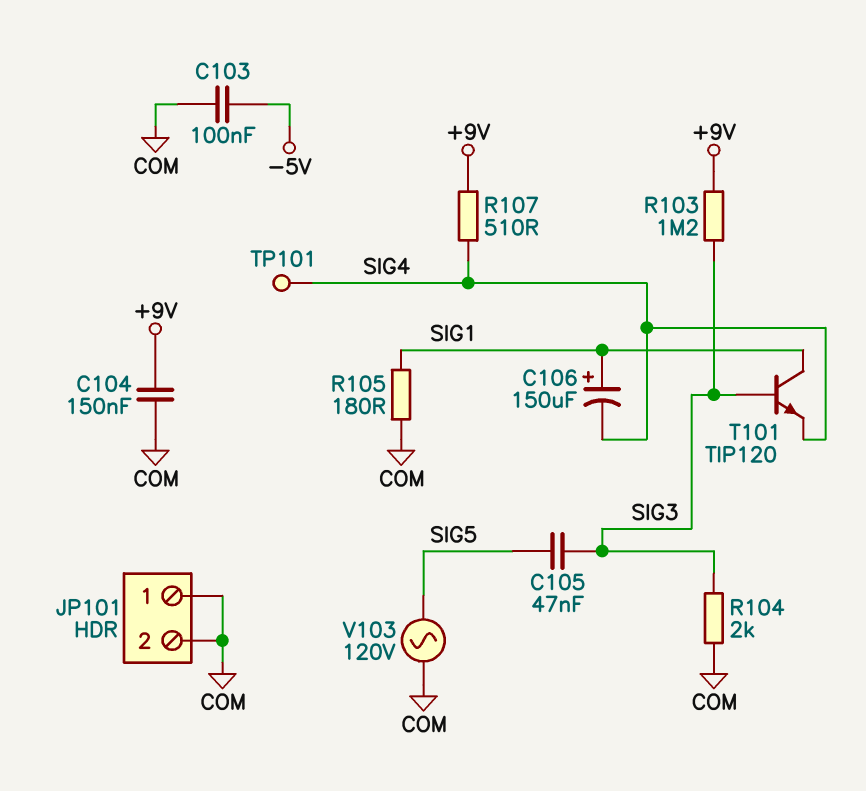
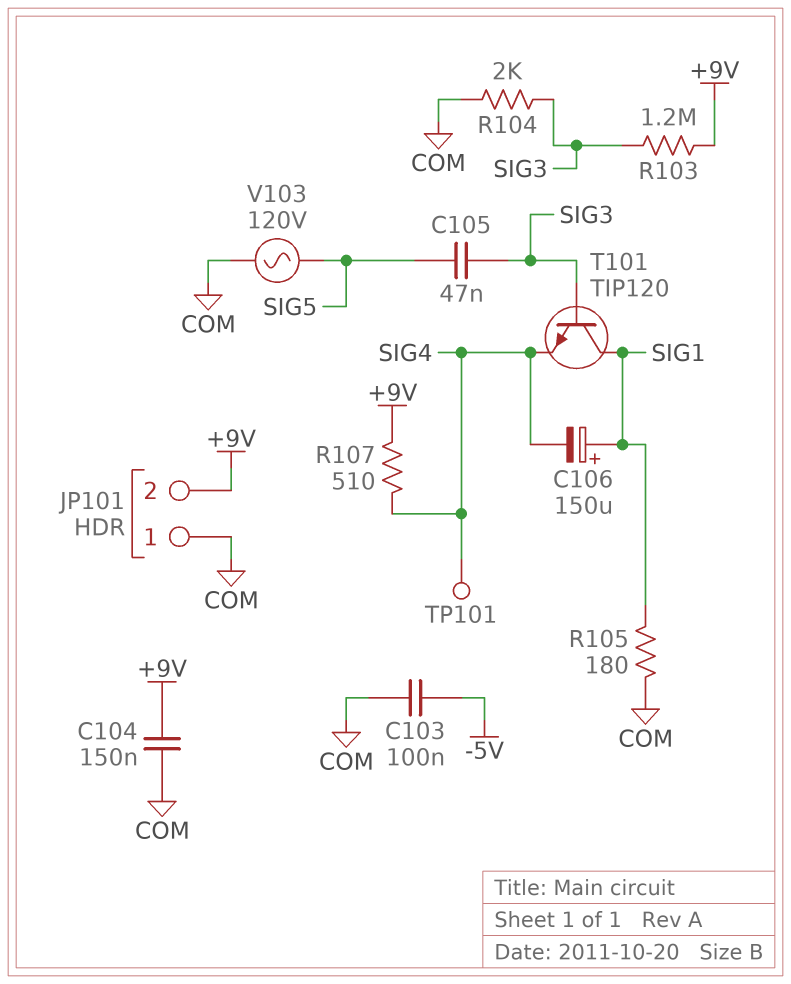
JP101 pin 2: COM -> +9V

